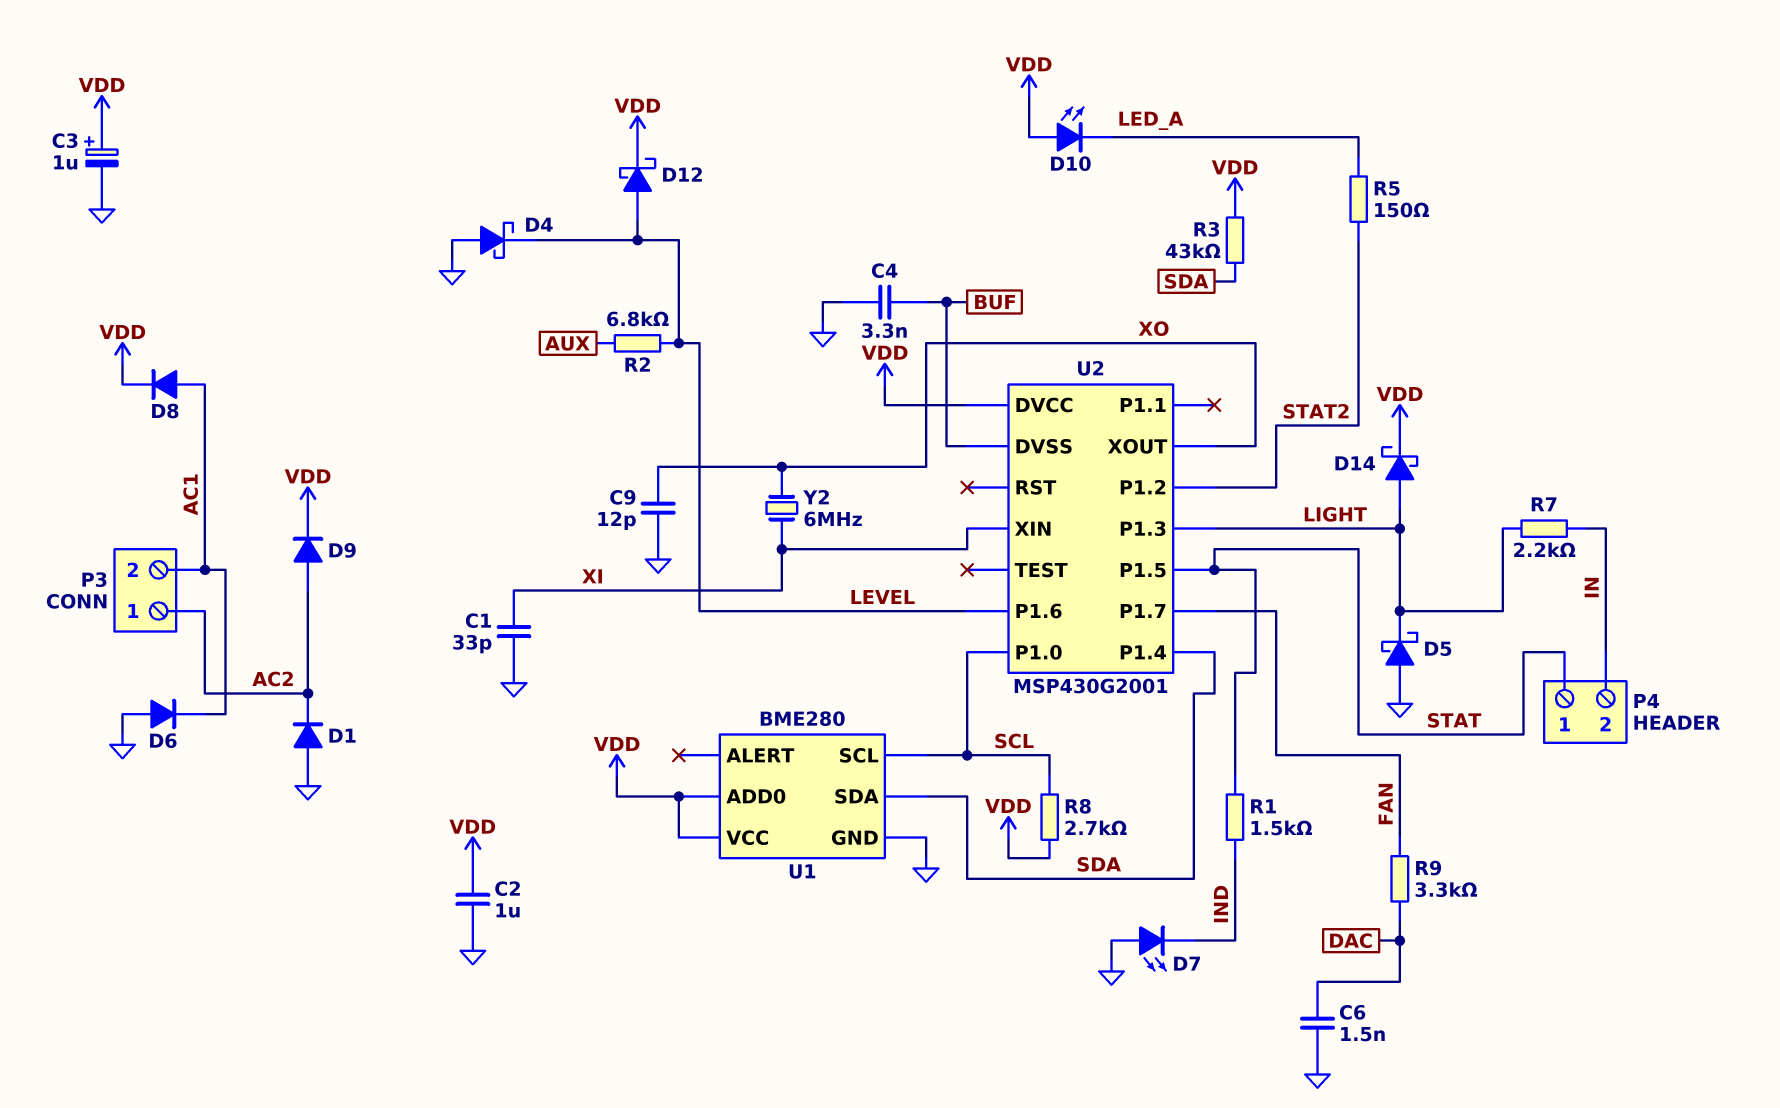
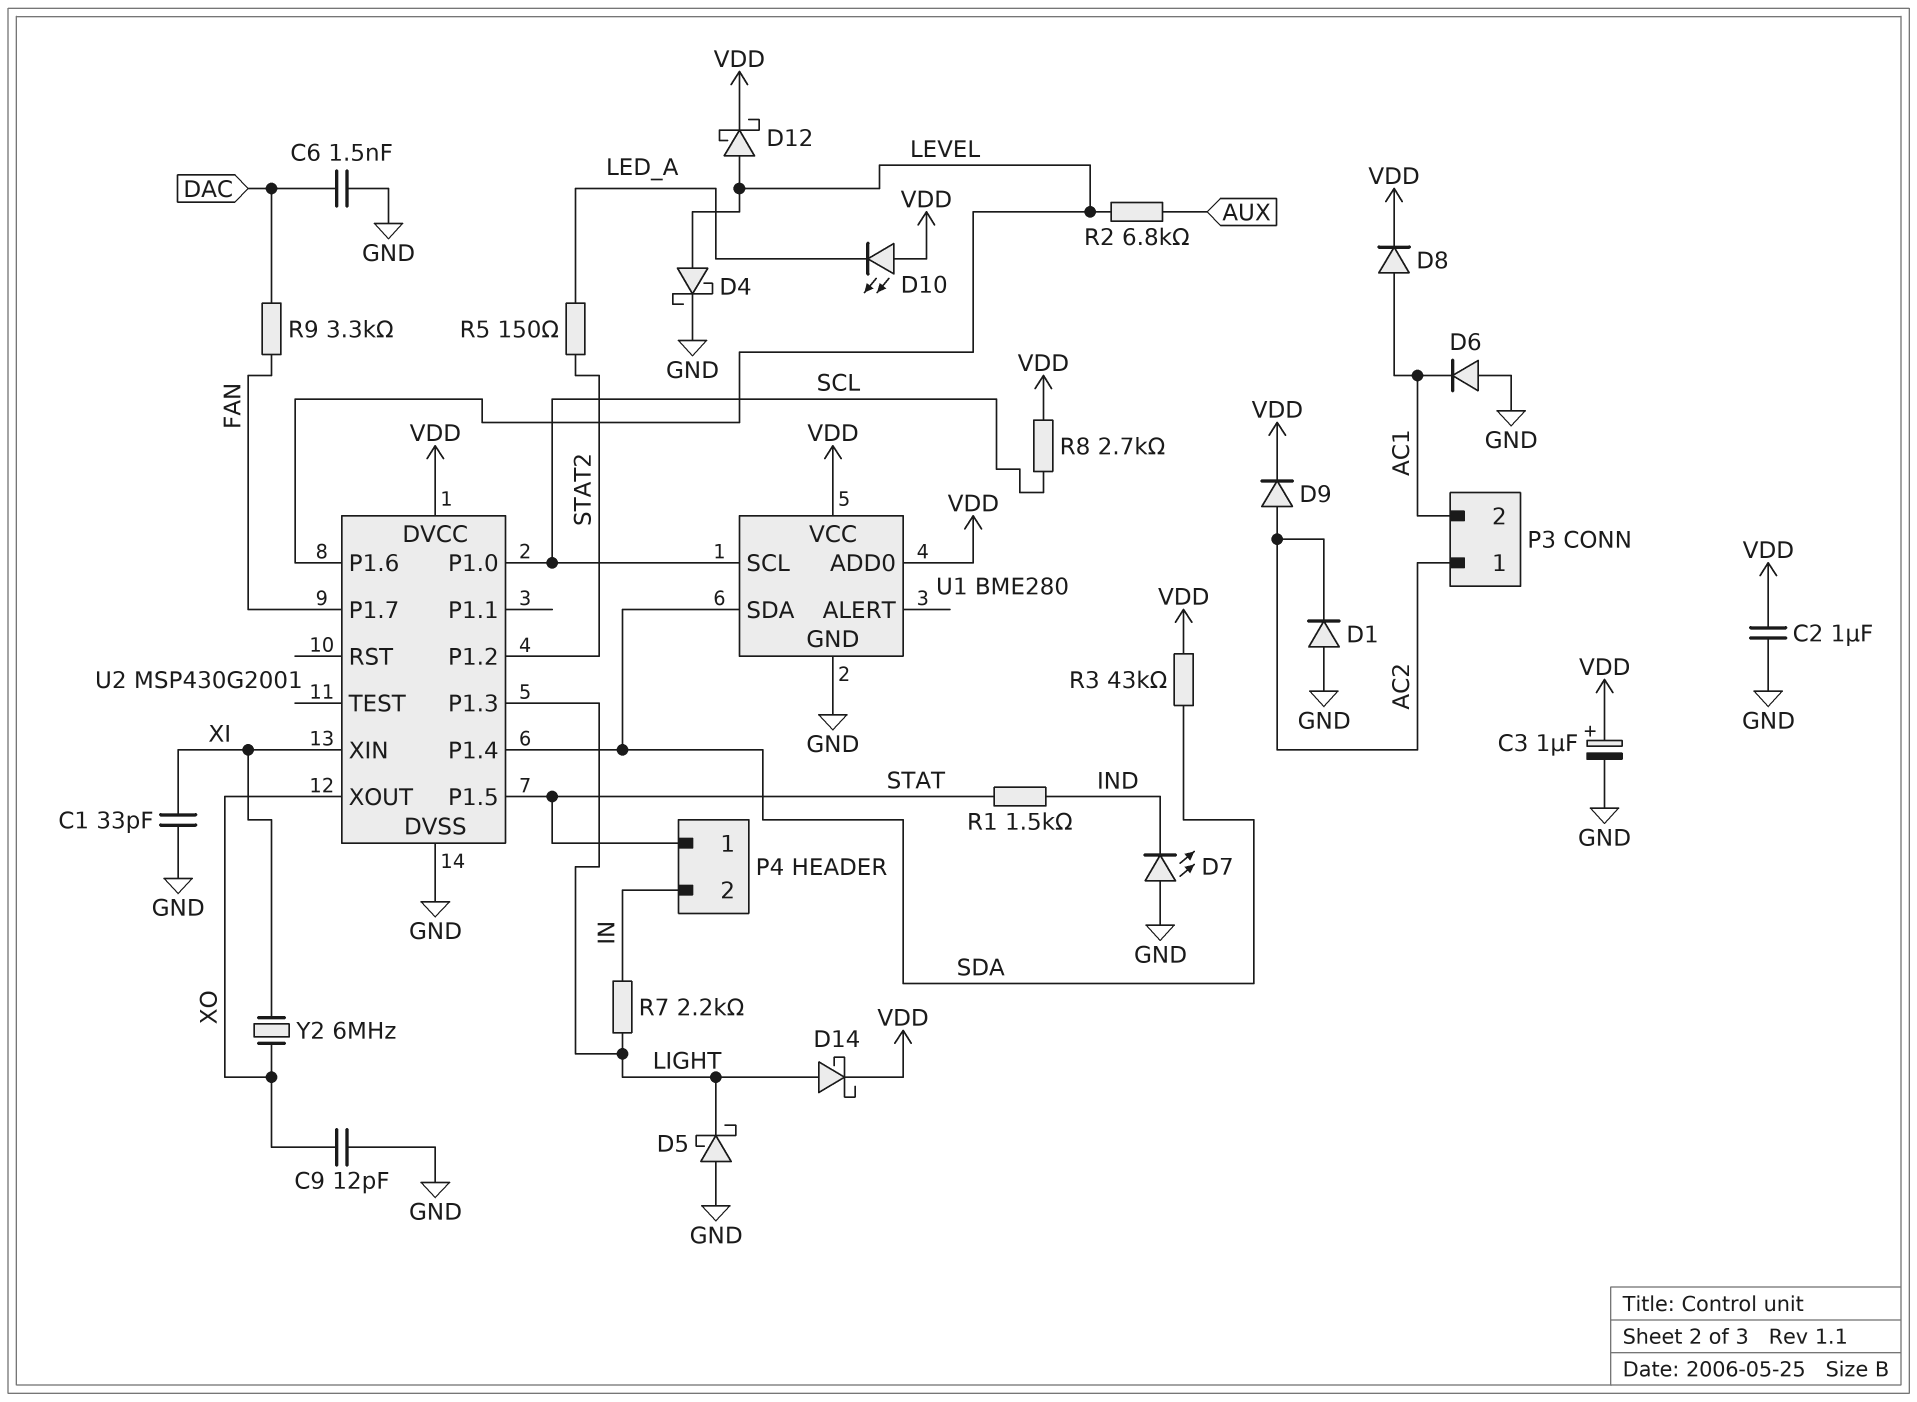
C4: 3.3nF (BUF, GND) -> none
D4: schottky (A GND, K LEVEL) -> schottky (A LEVEL, K GND)
U2 pin DVSS: BUF -> GND

